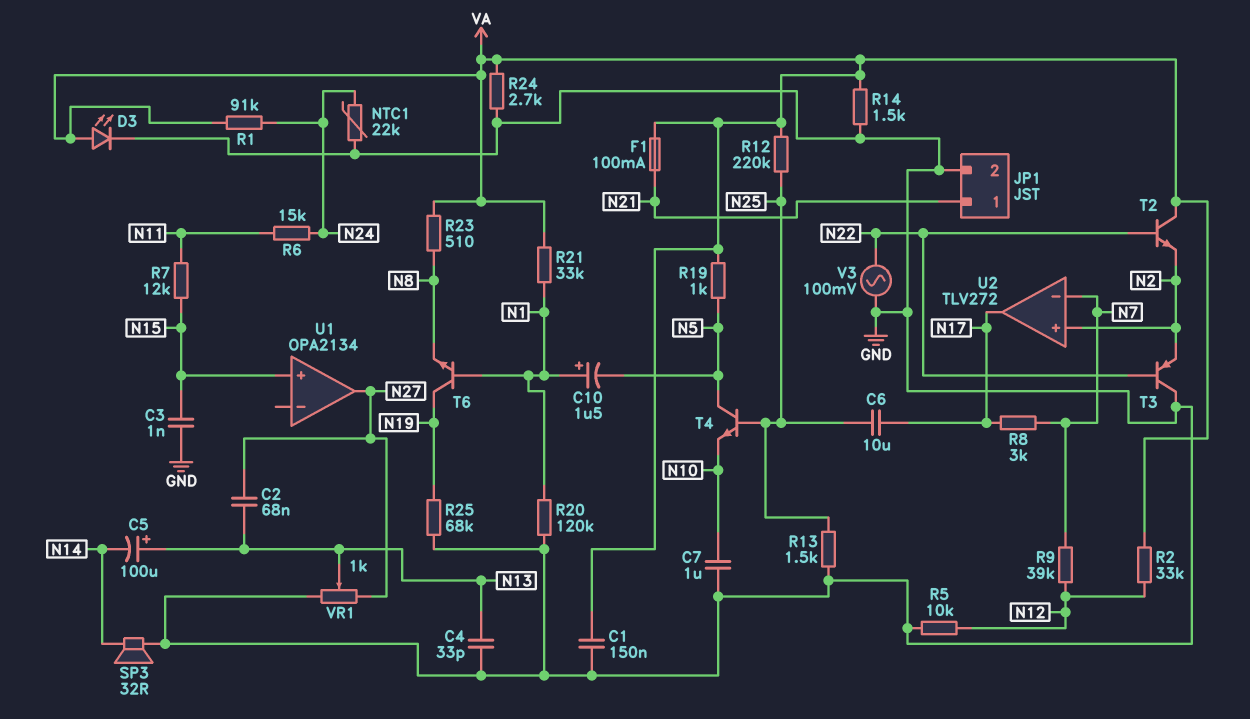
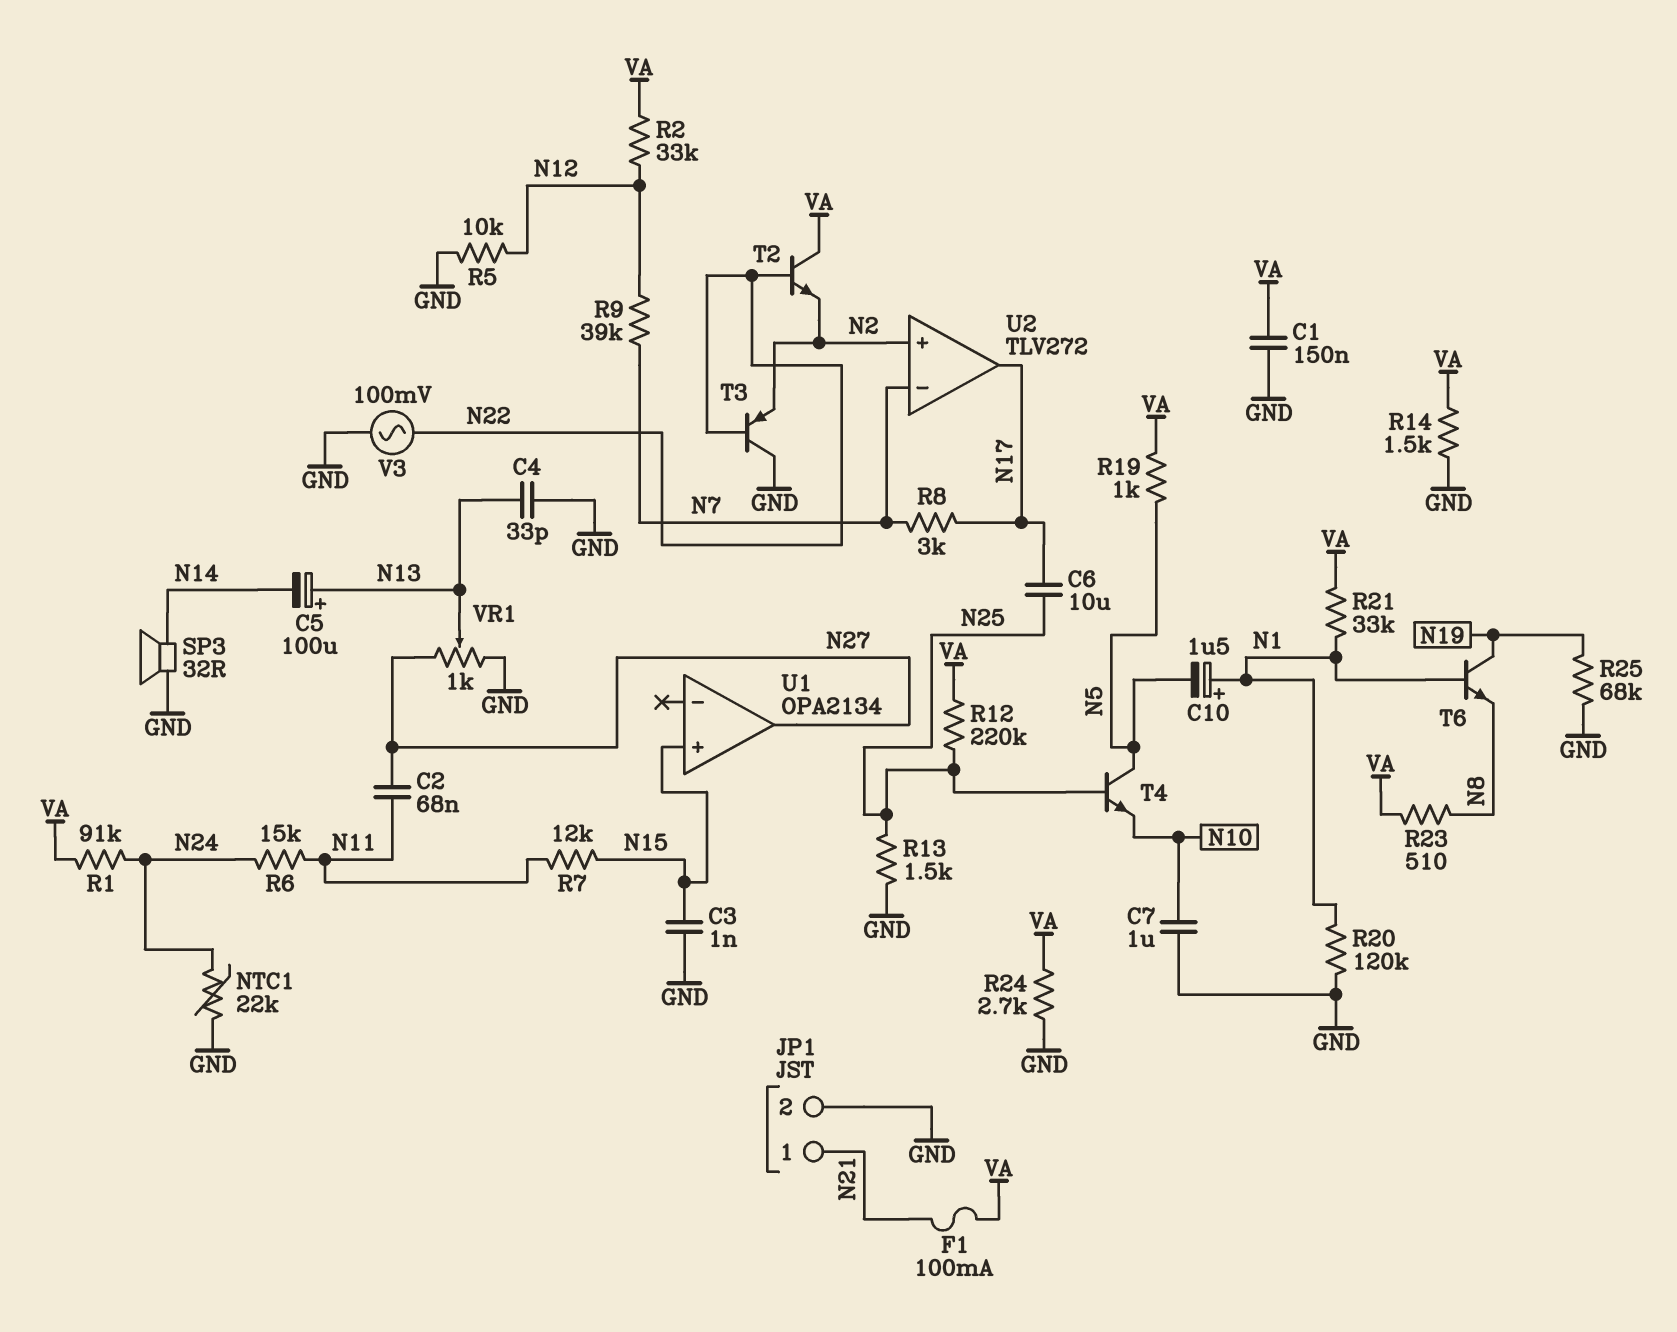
C2: 68nF (N13, N27) -> 68nF (N11, N27)
D3: LED (A VA, K GND) -> none

